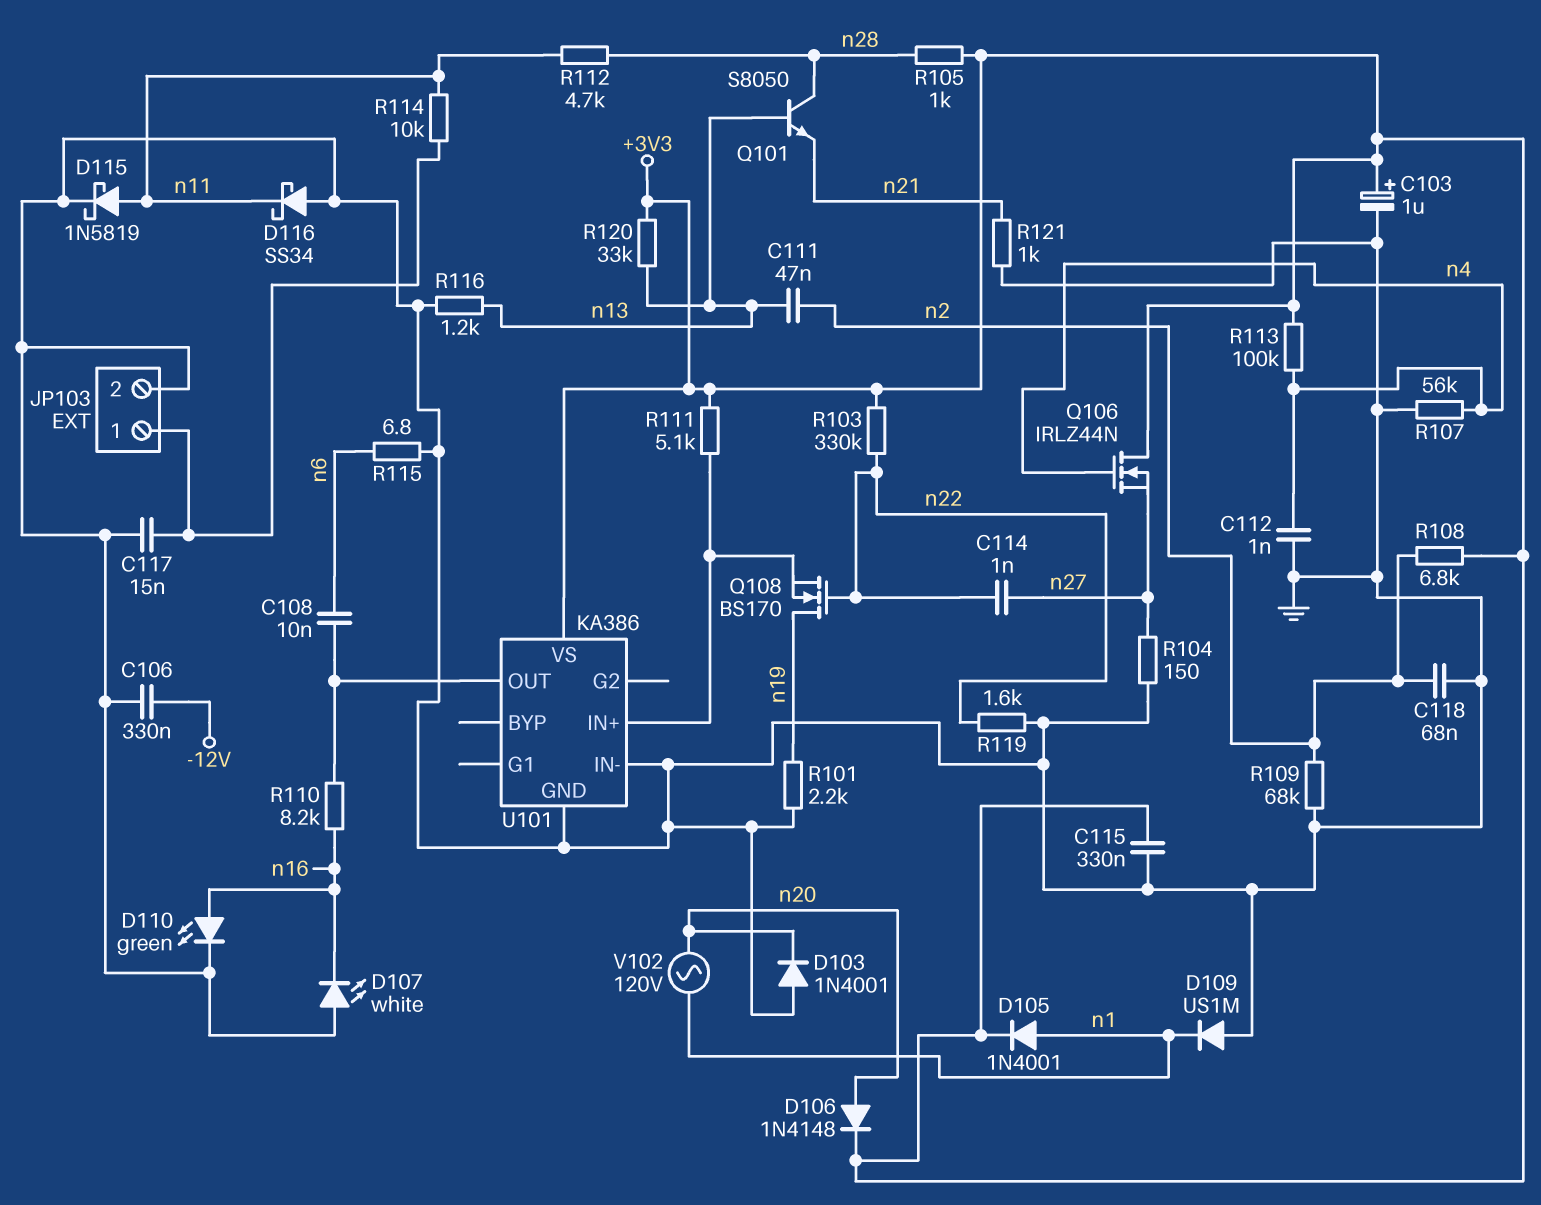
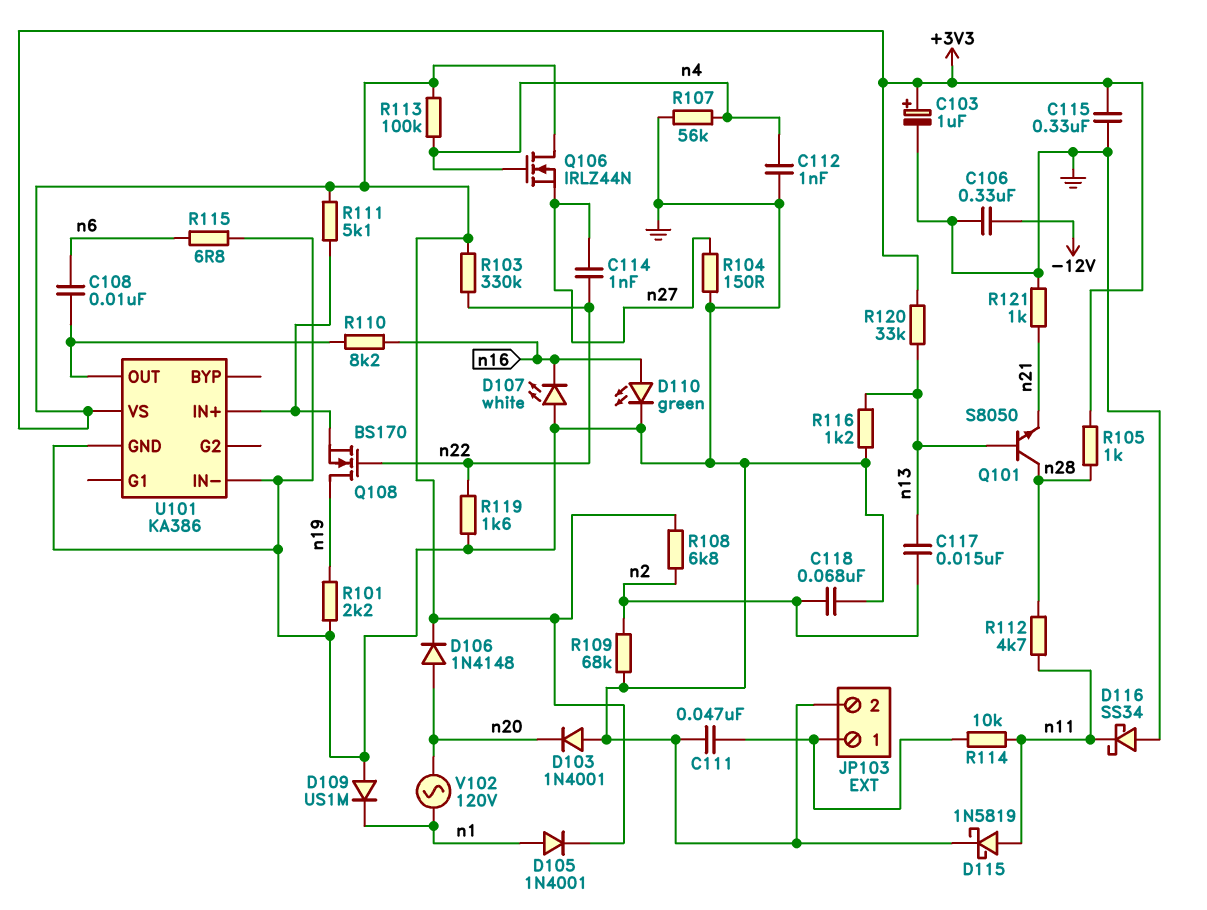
C111: 47nF (n2, n13) -> 47nF (GND, JP103/1)
C117: 15nF (GND, JP103/1) -> 15nF (n2, n13)

